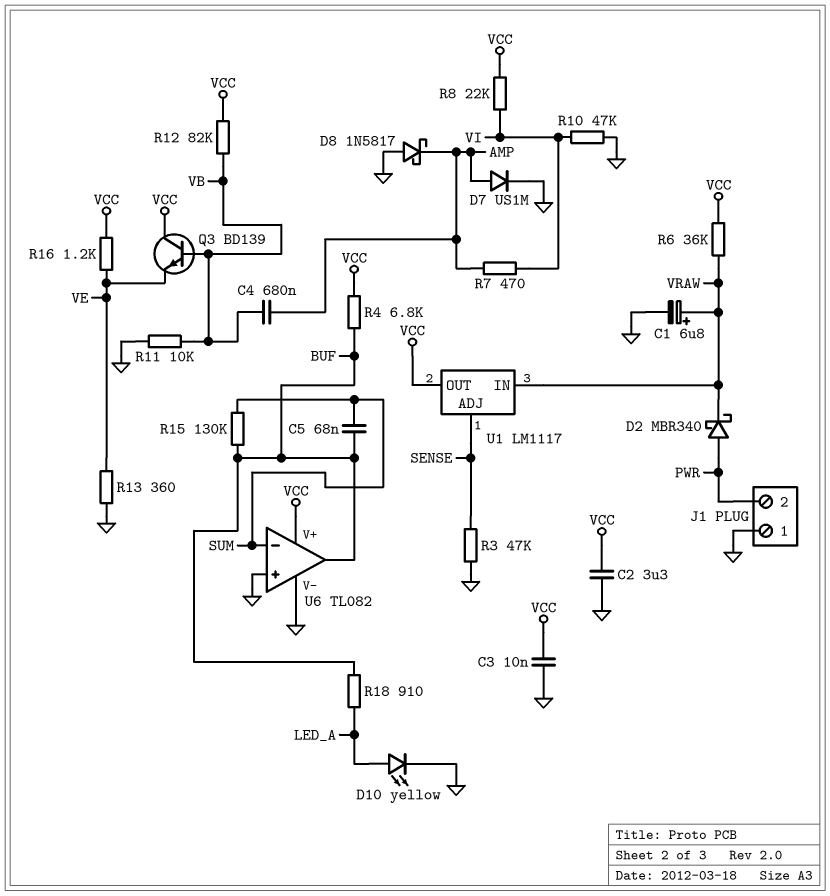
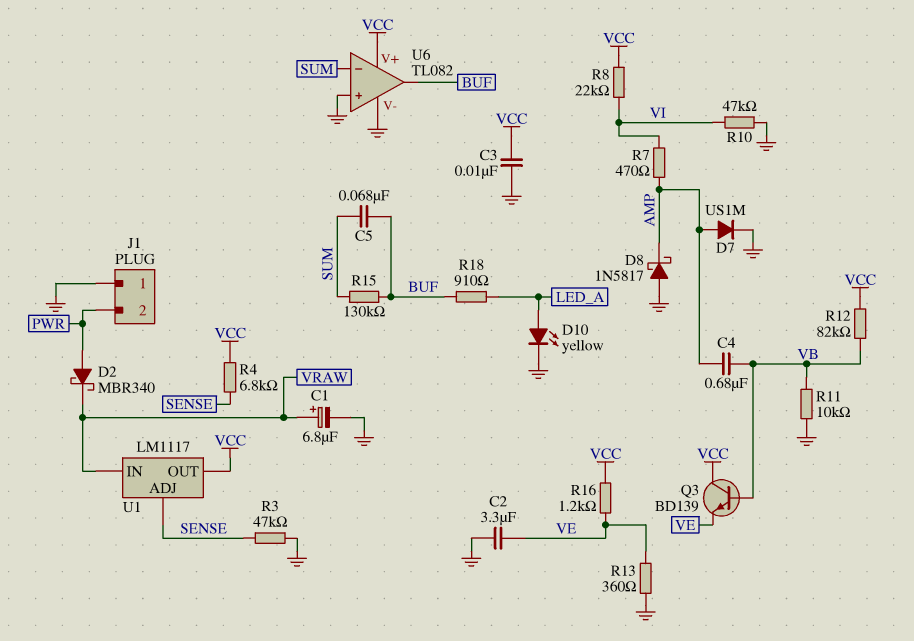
C2: 3.3uF (GND, VCC) -> 3.3uF (GND, VE)
R4: 6.8k (BUF, VCC) -> 6.8k (SENSE, VCC)
R6: 36k (VCC, VRAW) -> none

